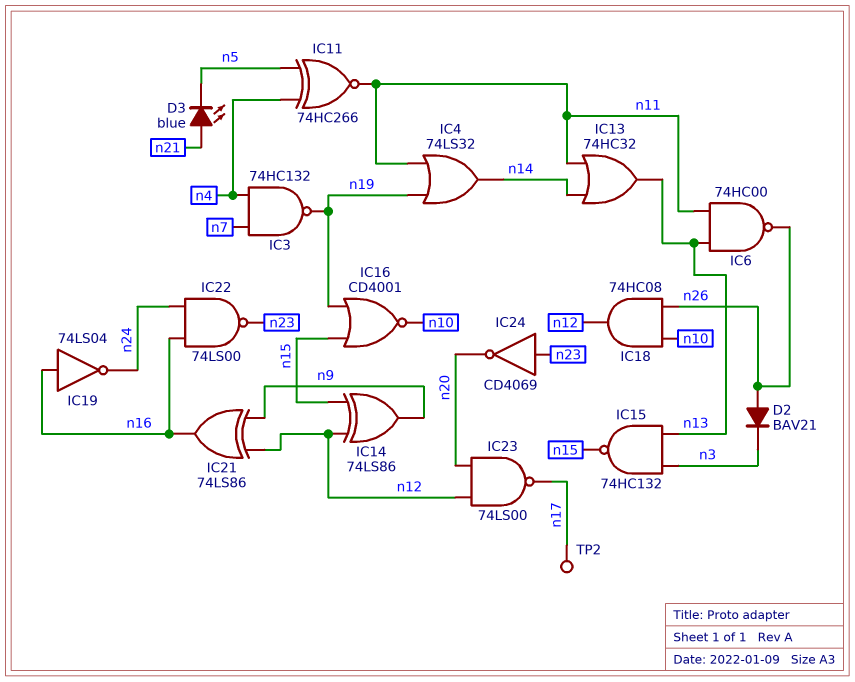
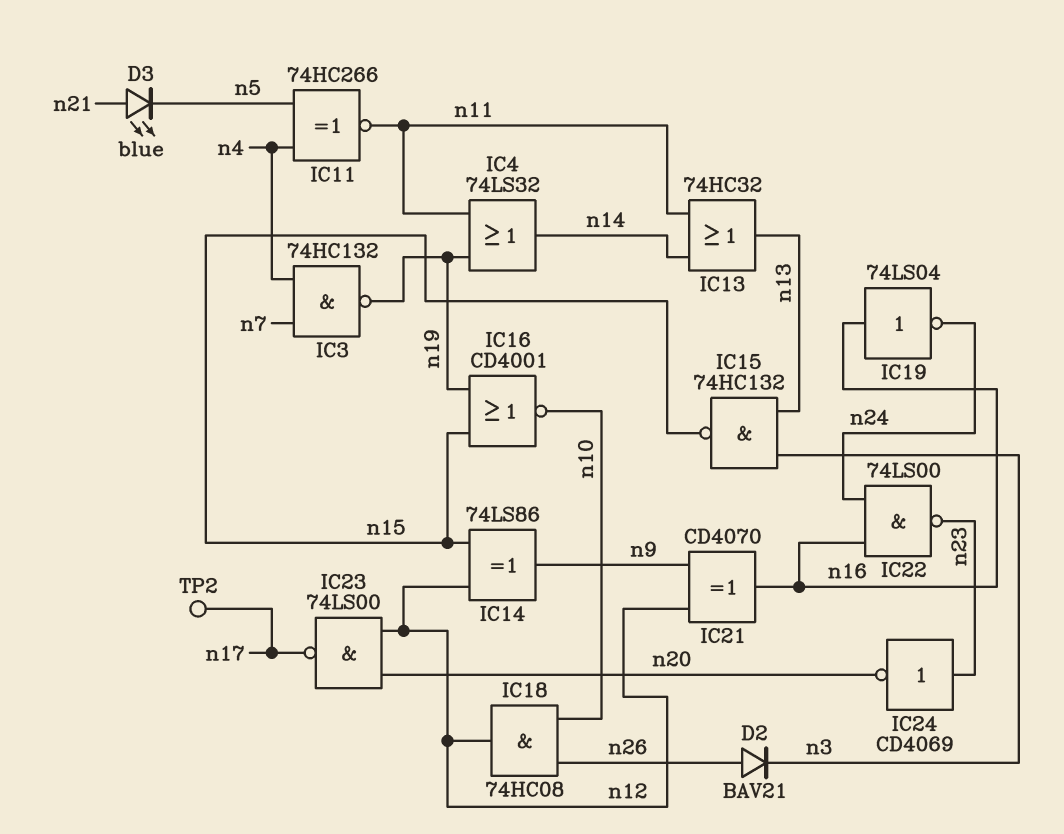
IC6: NAND 74HC00 (in n11, in n13, out n26) -> none
IC21: XOR 74LS86 (in n9, in n12, out n16) -> XOR CD4070 (in n9, in n12, out n16)

